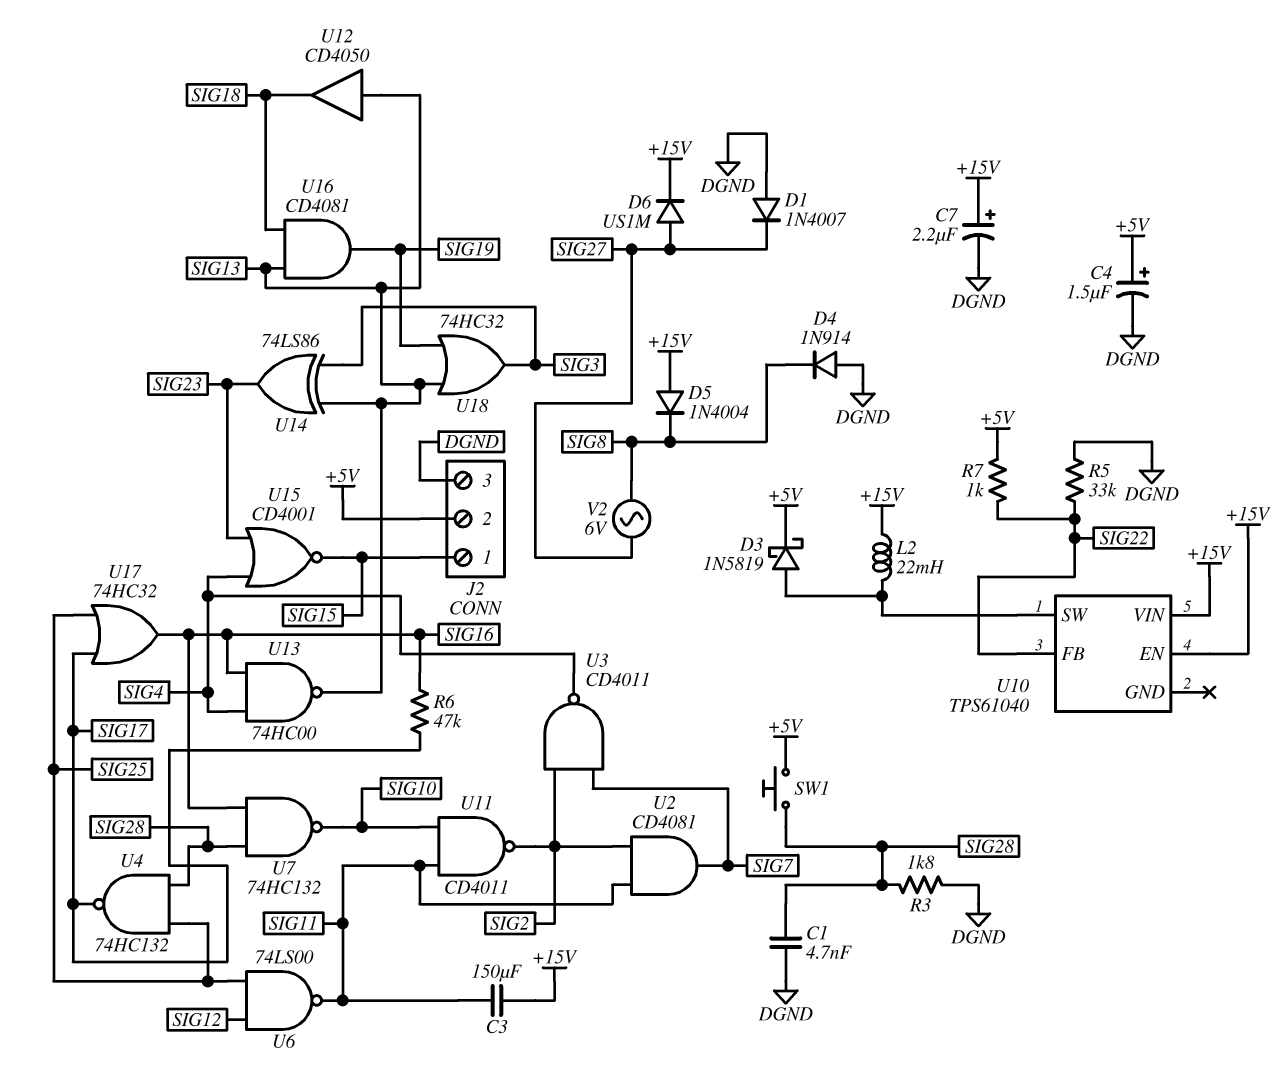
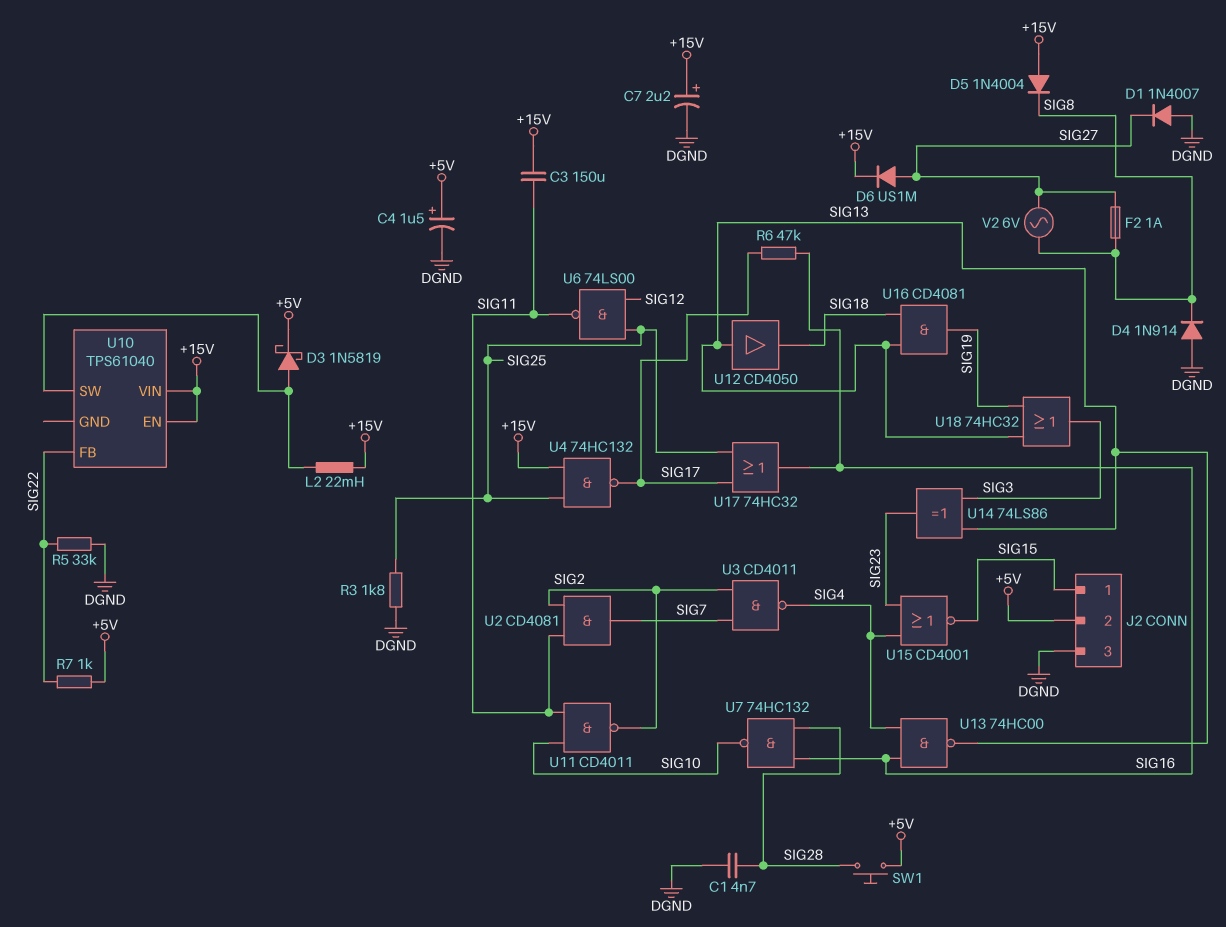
F2: none -> 1A (SIG8, SIG27)
R3: 1.8k (DGND, SIG28) -> 1.8k (DGND, SIG25)
U4: NAND 74HC132 (in SIG25, in SIG28, out SIG17) -> NAND 74HC132 (in +15V, in SIG25, out SIG17)

